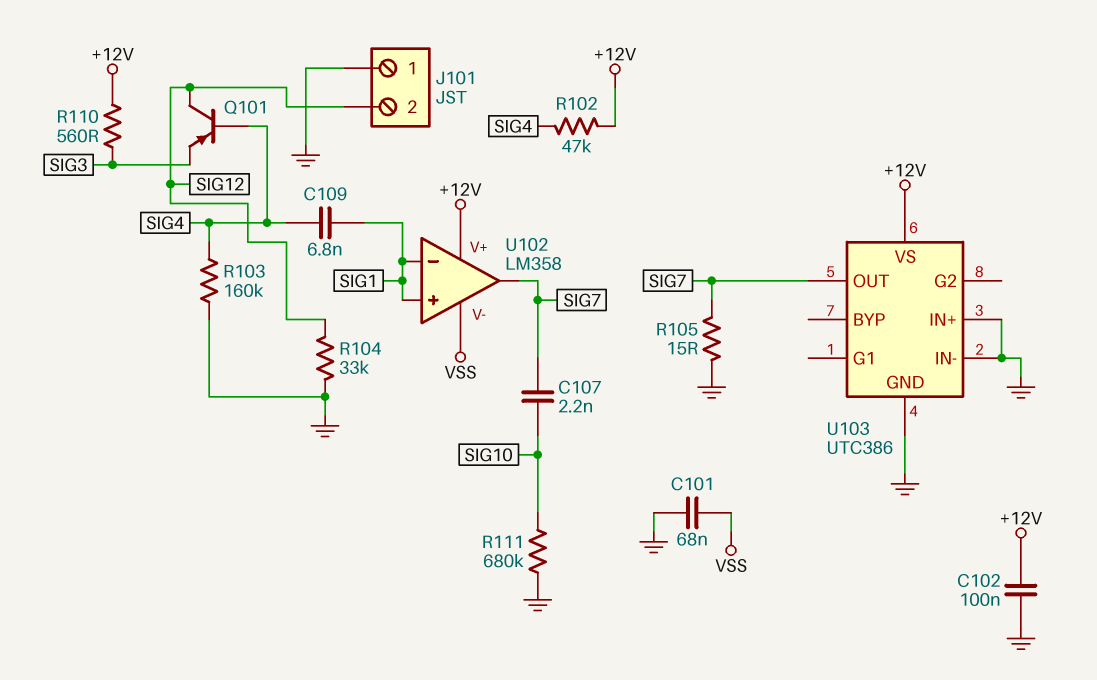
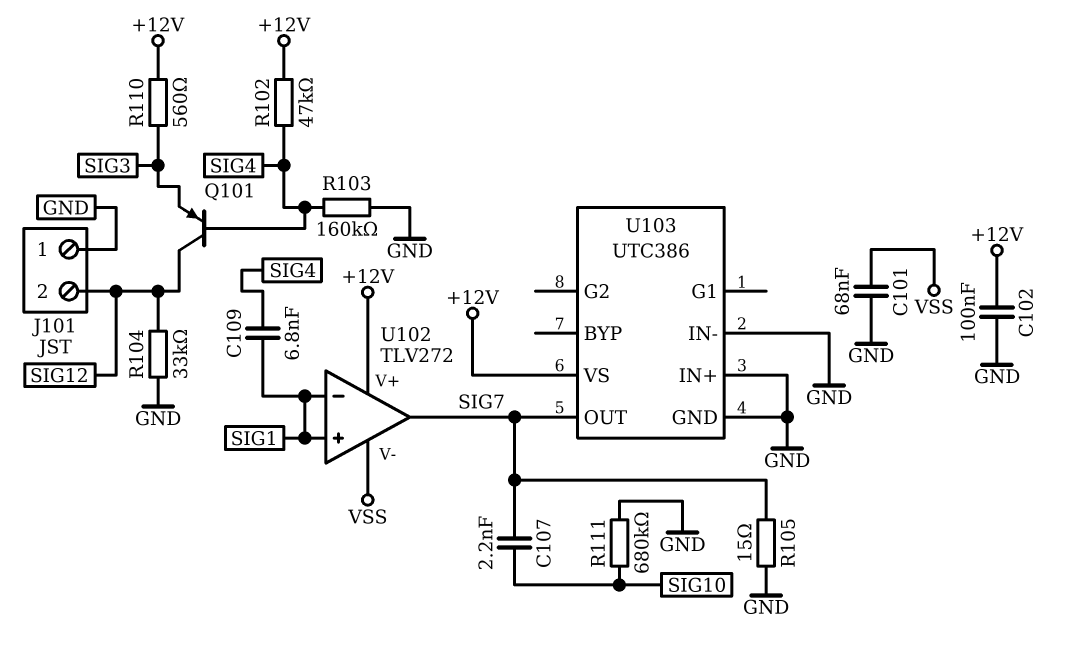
U102: LM358 -> TLV272

